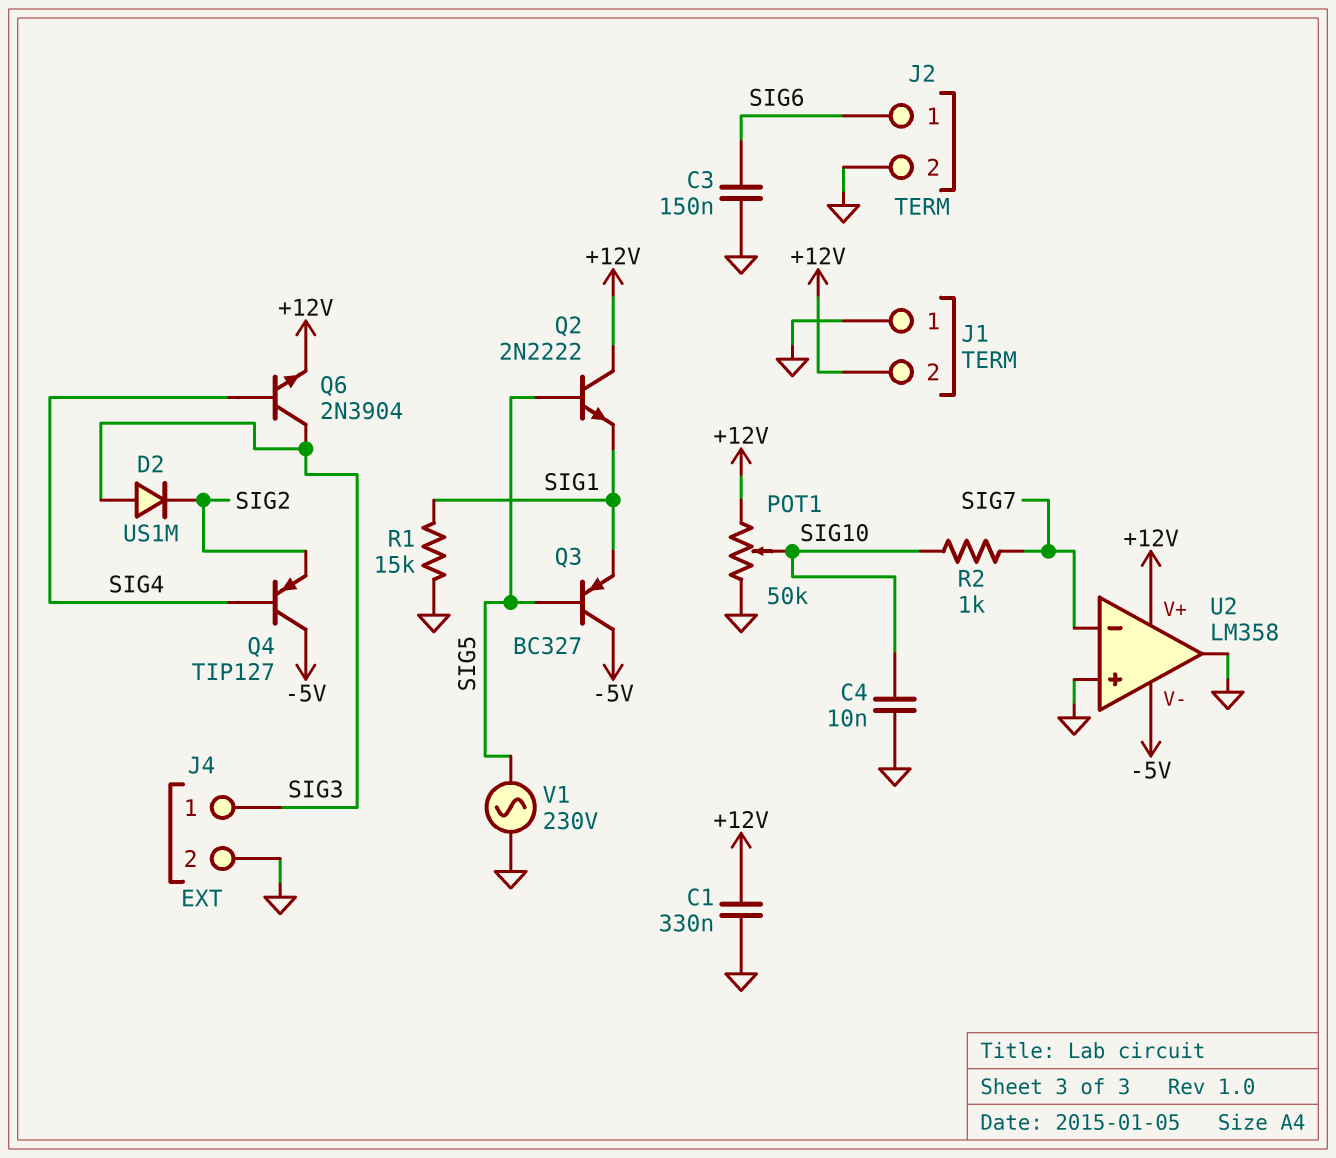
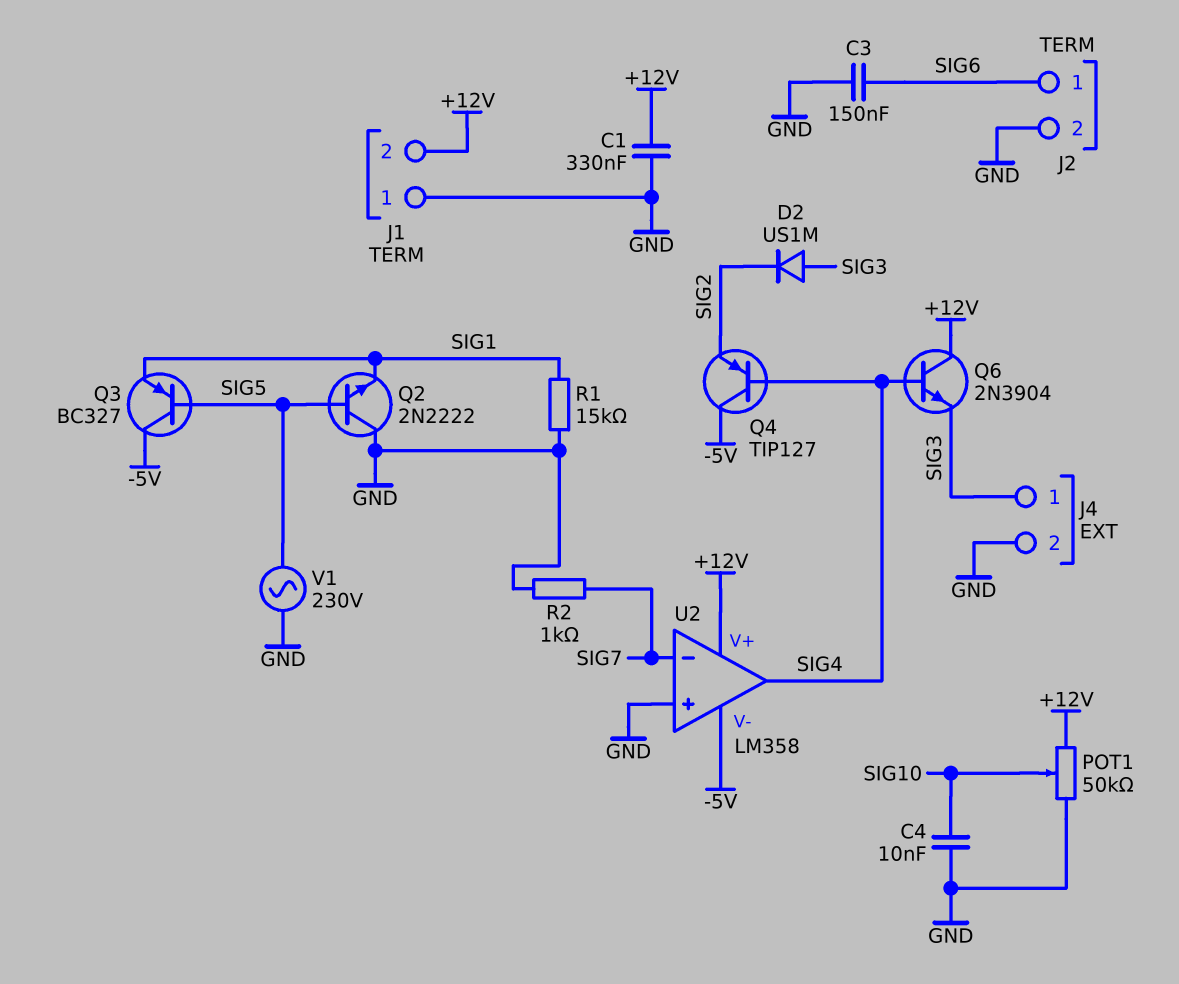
Q2: NPN 2N2222 (B SIG5, C +12V, E SIG1) -> NPN 2N2222 (B SIG5, C GND, E SIG1)
Q6: NPN 2N3904 (B SIG4, C SIG3, E +12V) -> NPN 2N3904 (B SIG4, C +12V, E SIG3)
R2: 1k (SIG7, SIG10) -> 1k (GND, SIG7)
U2 pin out: GND -> SIG4

